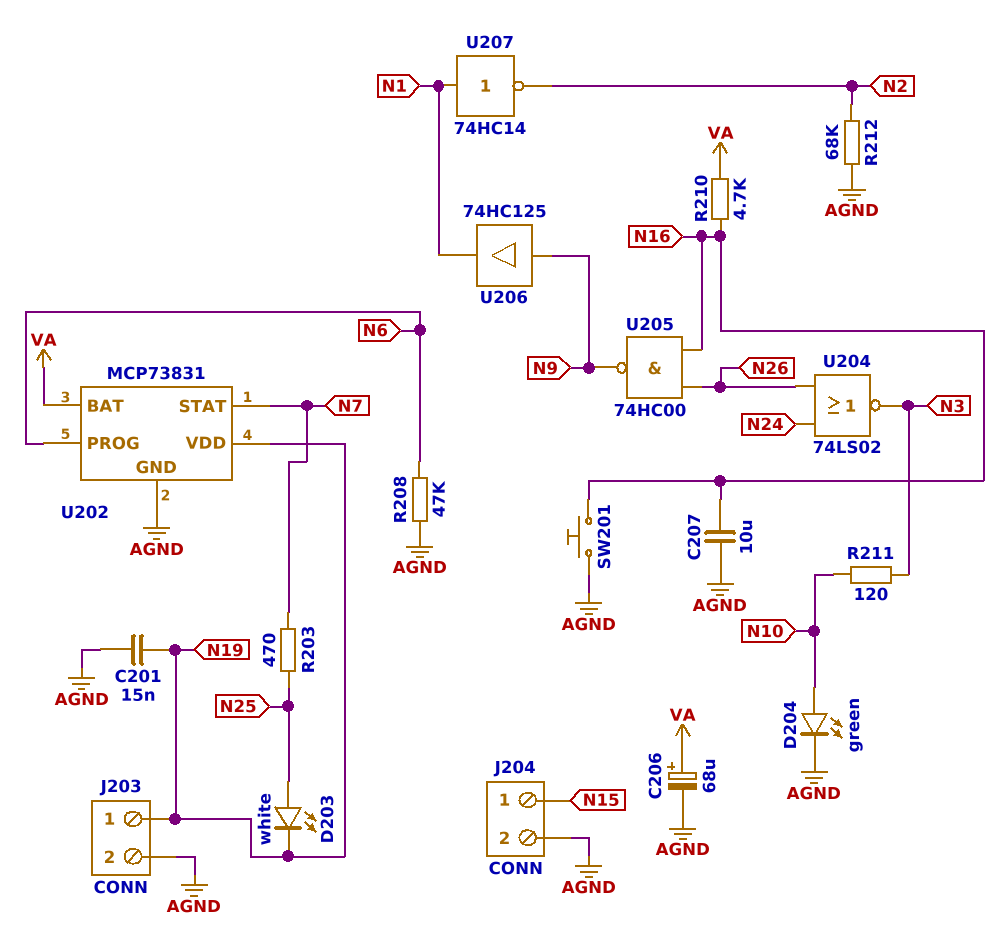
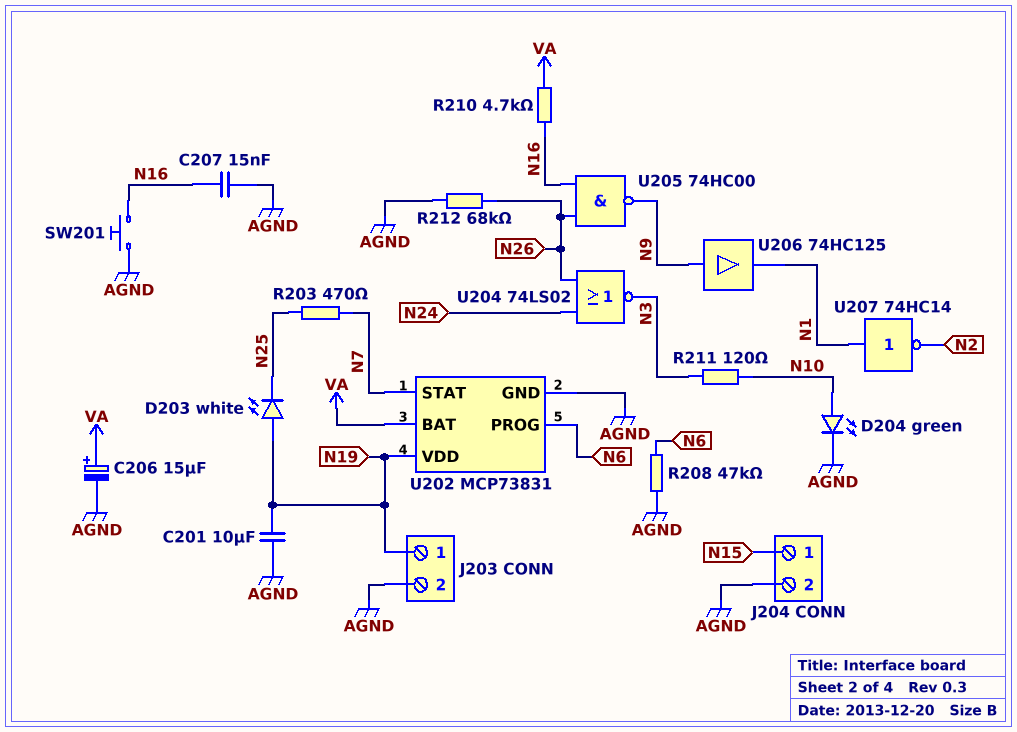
C201: 15nF (AGND, N19) -> 10uF (AGND, N19)
C206: 68uF (plus VA, minus AGND) -> 15uF (plus VA, minus AGND)
C207: 10uF (AGND, N16) -> 15nF (AGND, N16)
D203: LED white (A N25, K N19) -> LED white (A N19, K N25)
R212: 68k (AGND, N2) -> 68k (AGND, N26)

